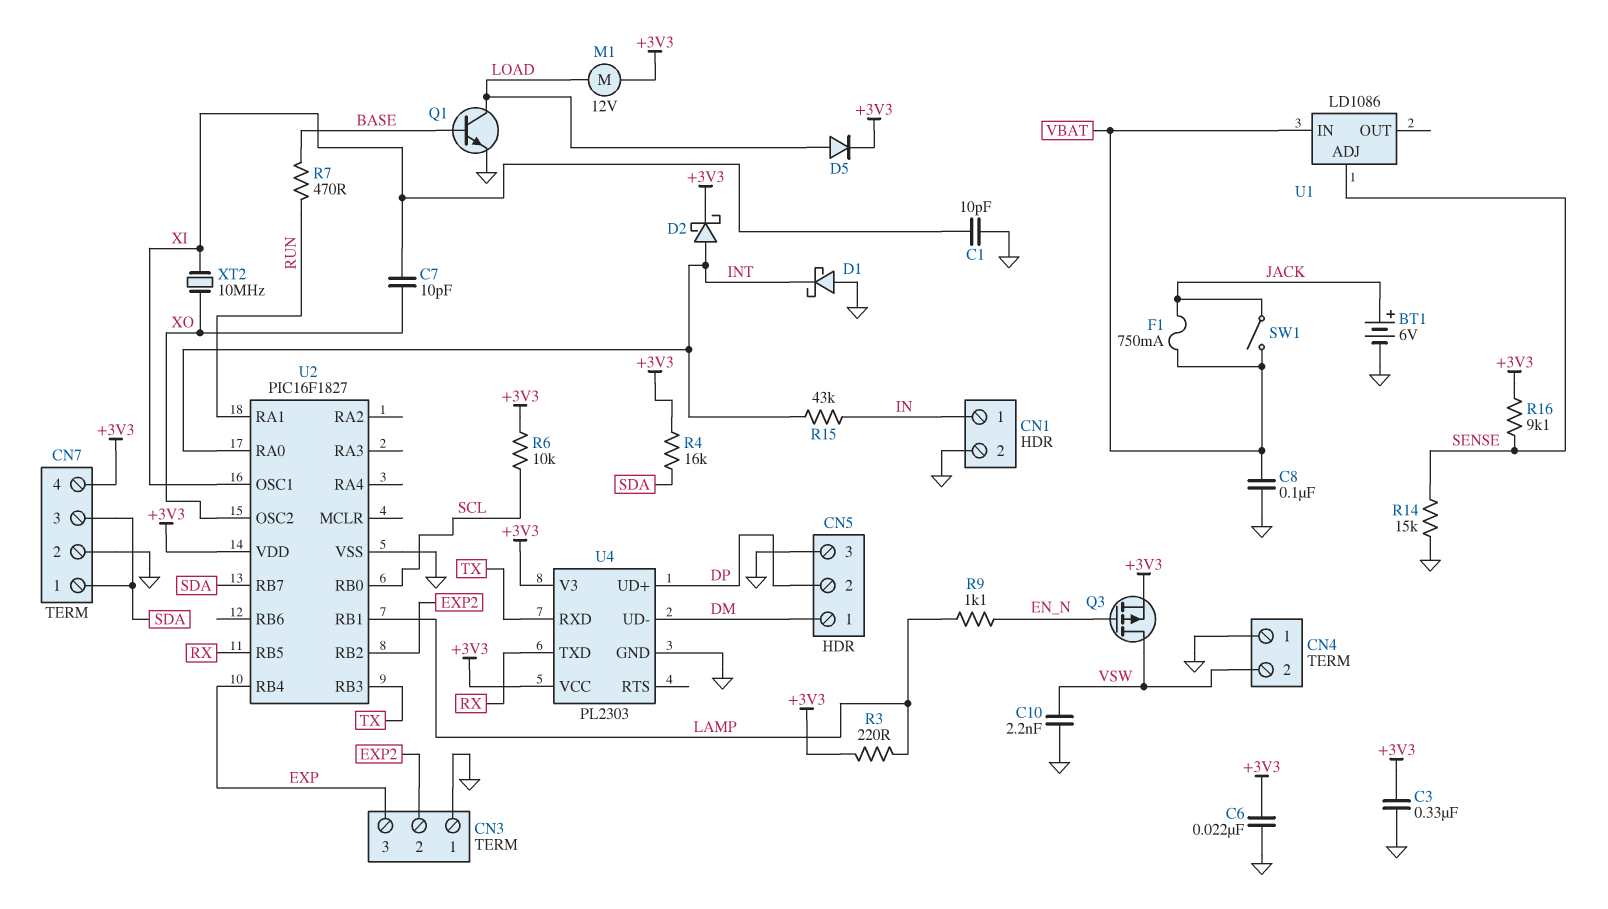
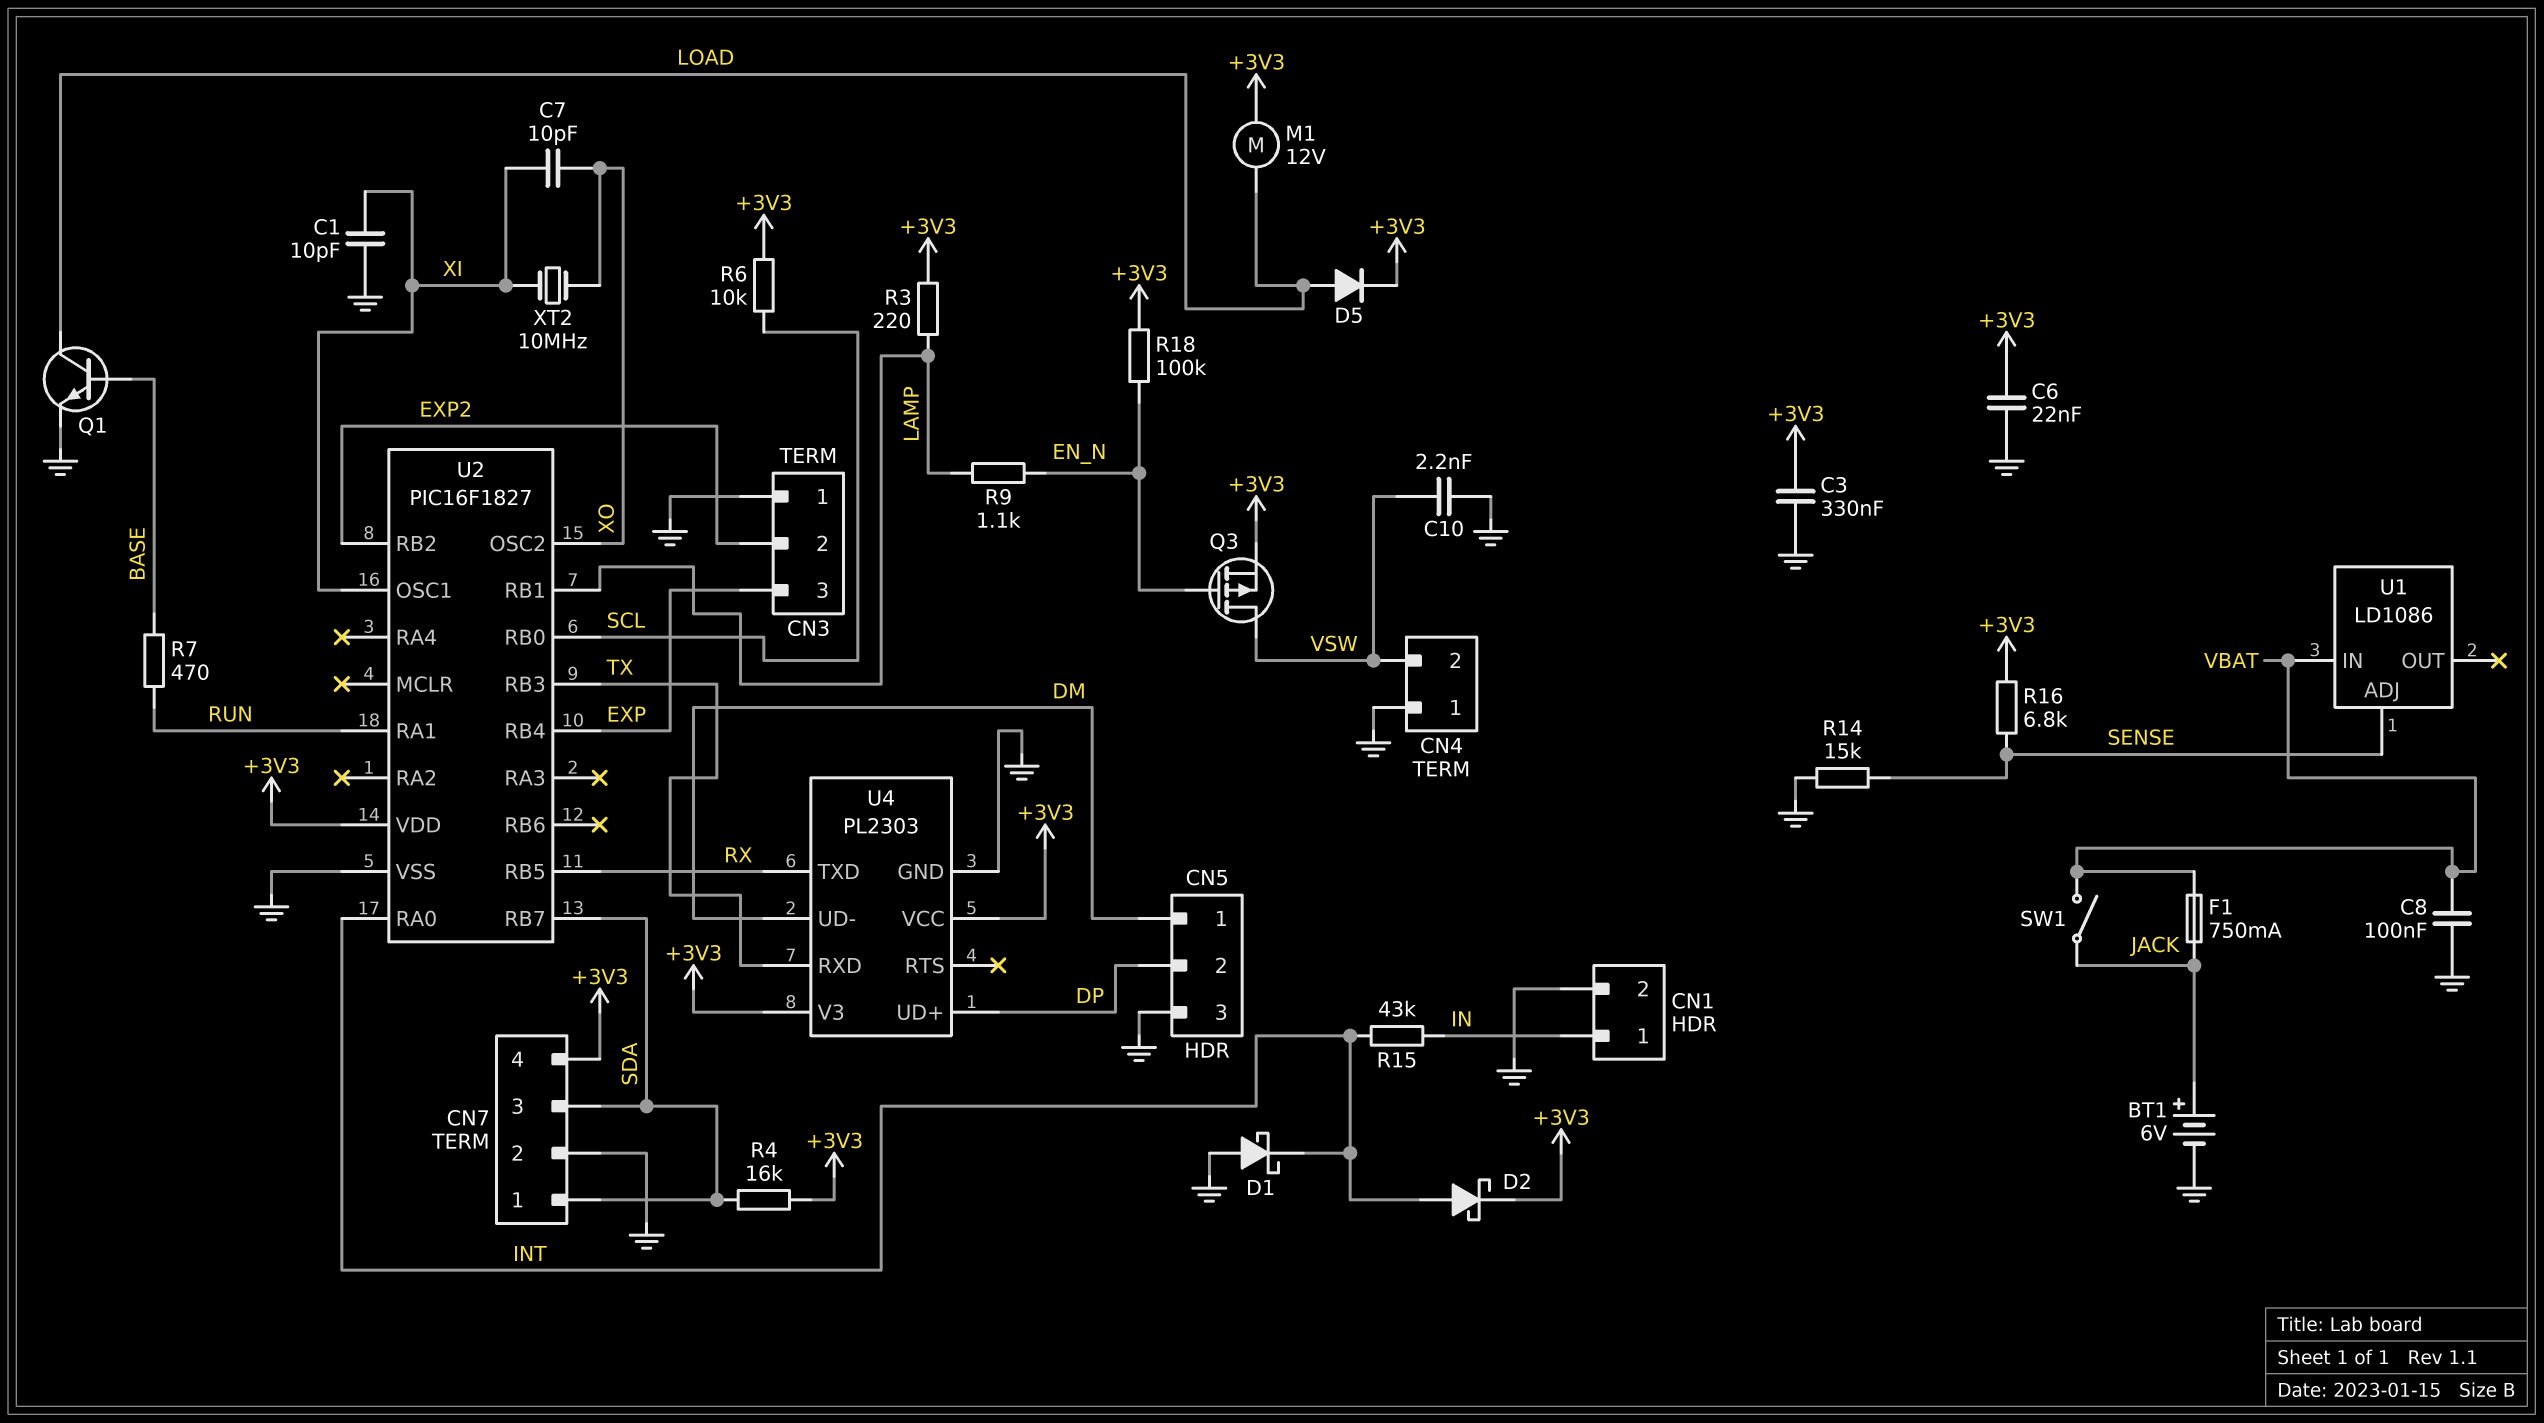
R16: 9.1k (+3V3, SENSE) -> 6.8k (+3V3, SENSE)
R18: none -> 100k (+3V3, EN_N)

